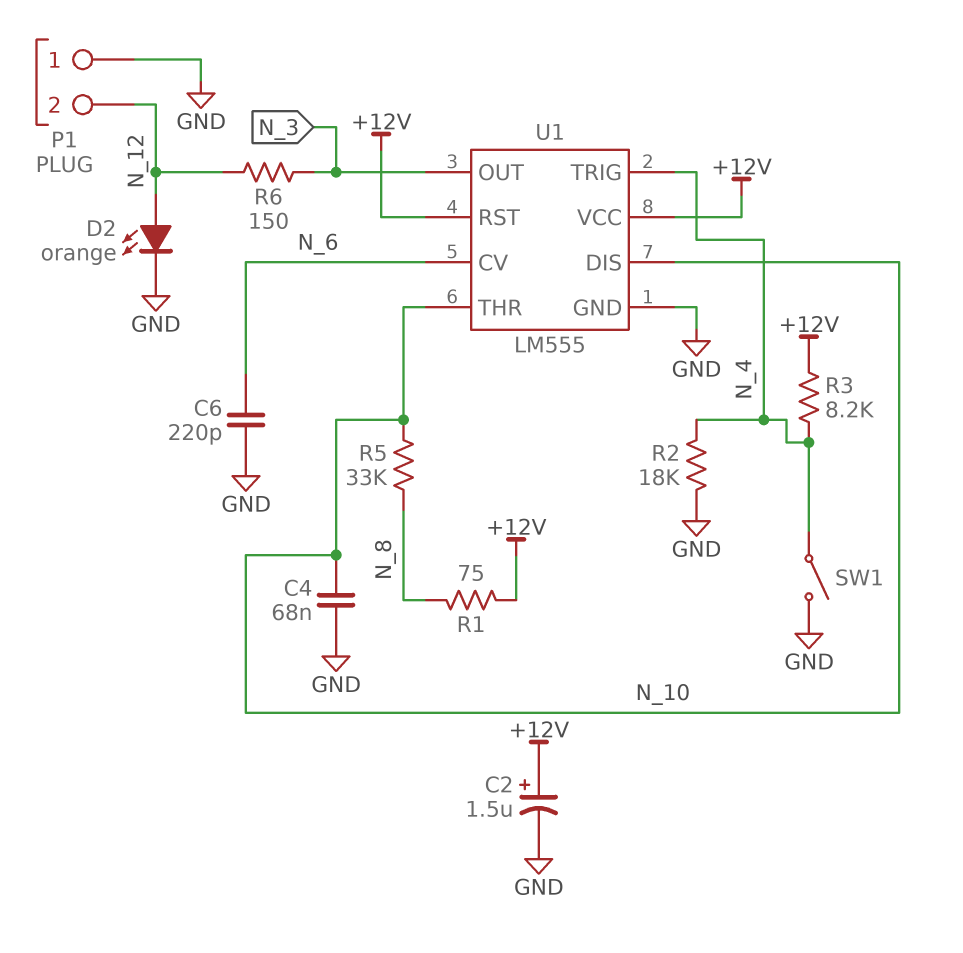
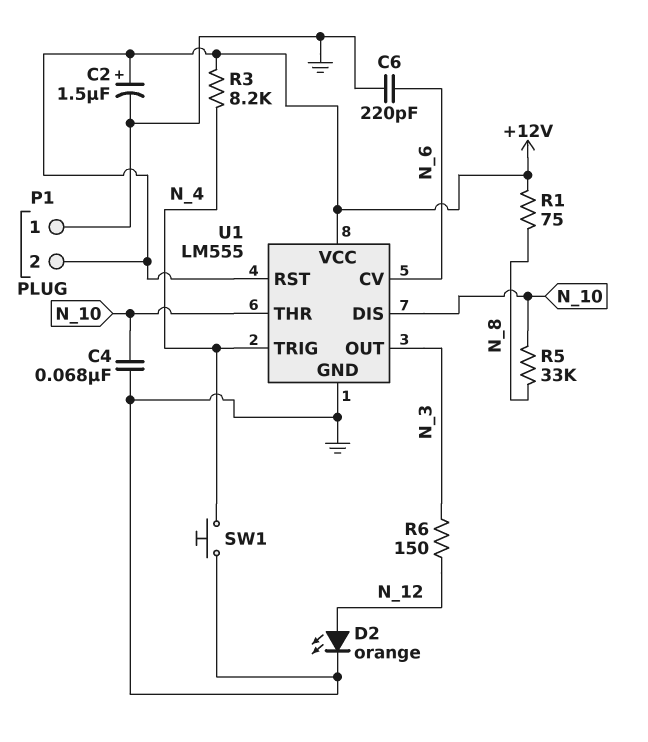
P1 pin 2: N_12 -> +12V
R2: 18k (GND, N_4) -> none
SW1: switch (GND, N_4) -> button (GND, N_4)

